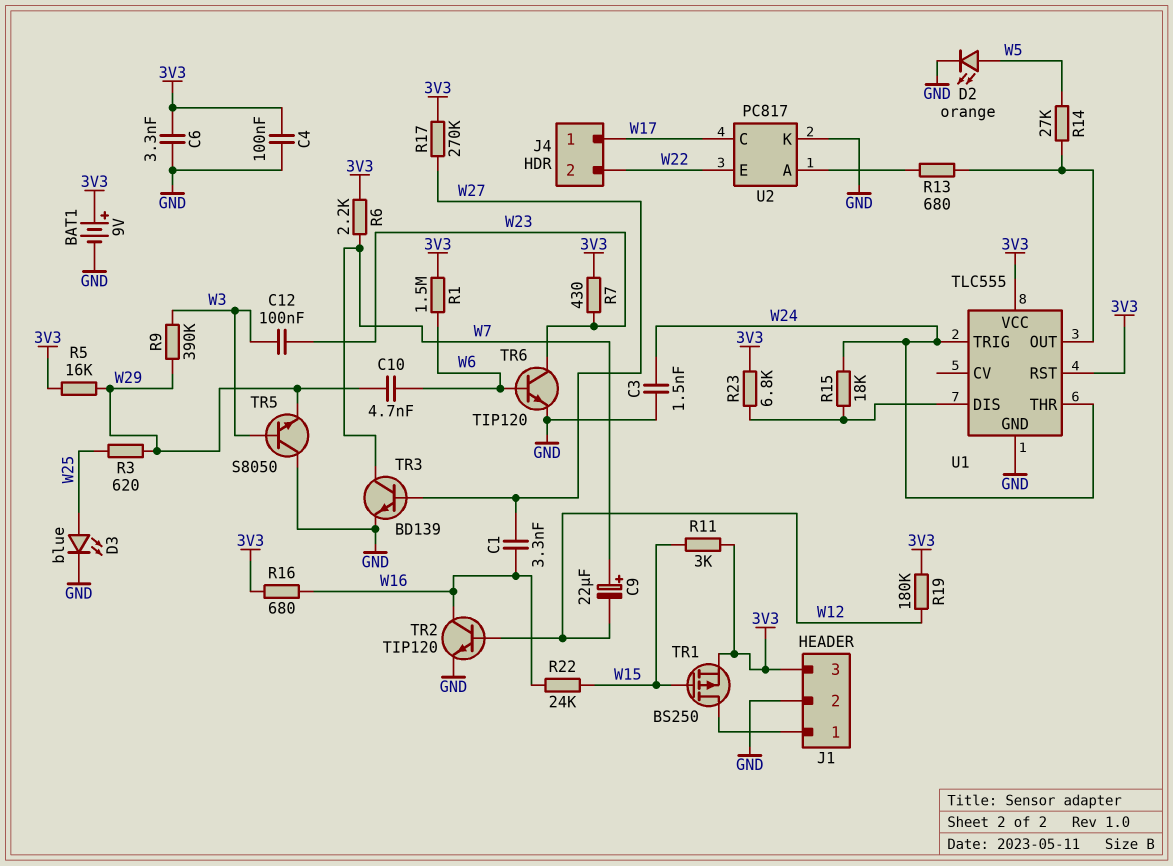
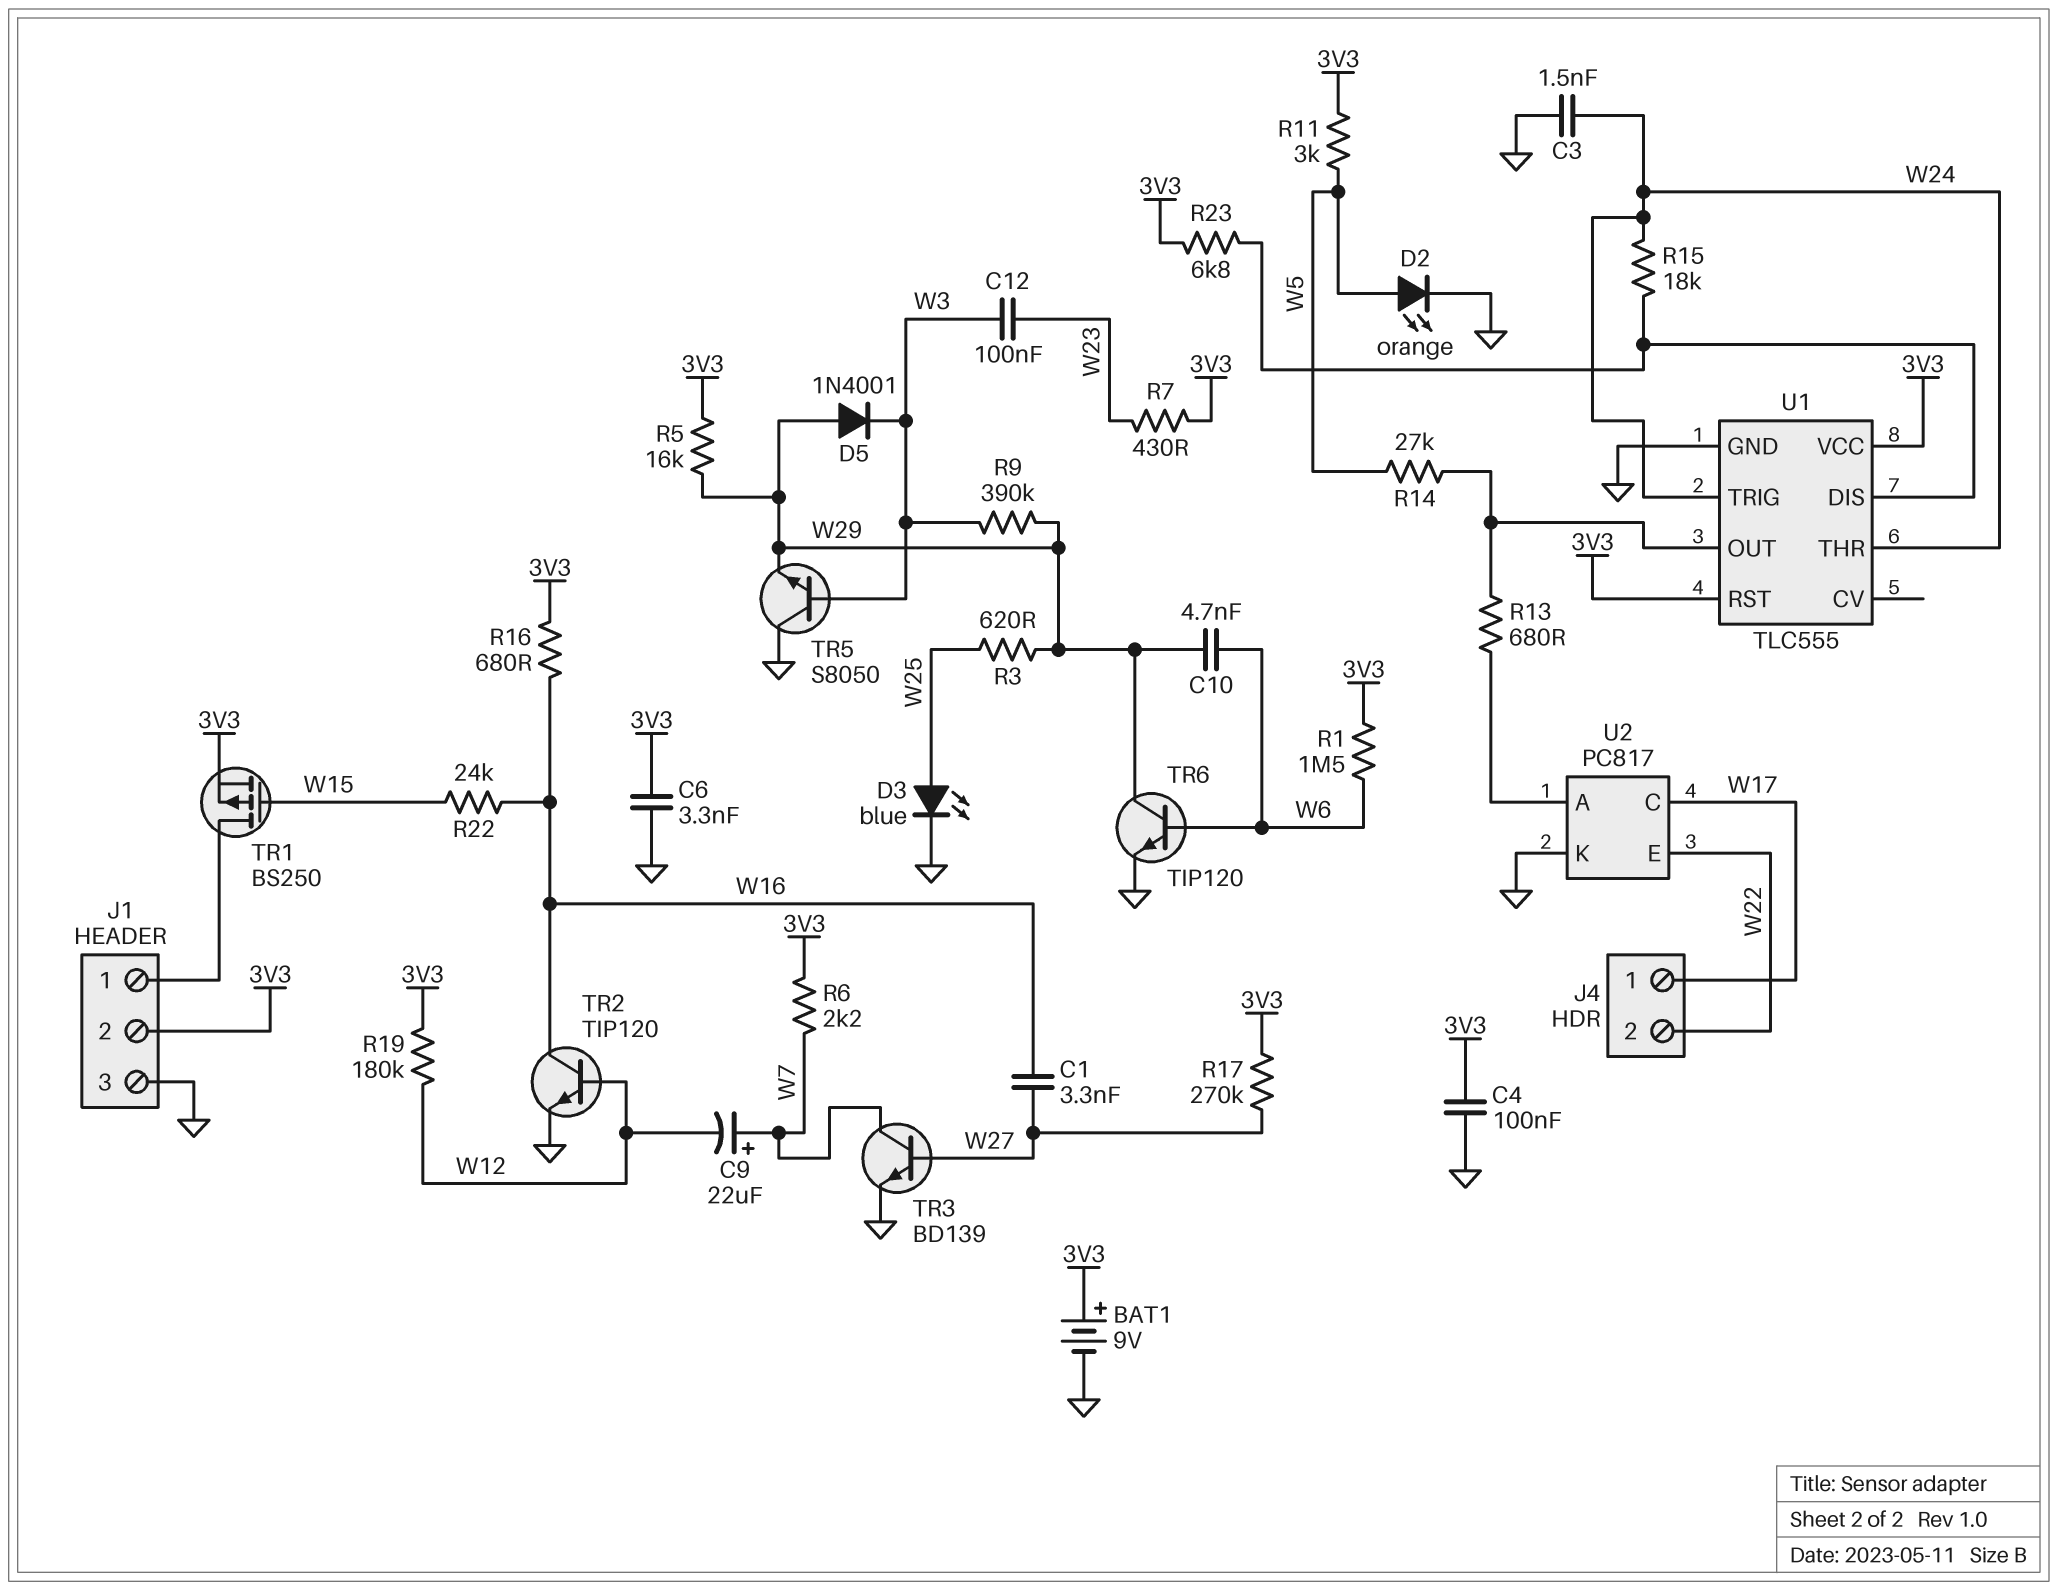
D5: none -> diode 1N4001 (A W29, K W3)
J1 pin 2: GND -> 3V3
J1 pin 3: 3V3 -> GND
R11: 3k (3V3, W15) -> 3k (3V3, W5)
TR6: NPN TIP120 (B W6, C W23, E GND) -> NPN TIP120 (B W6, C W29, E GND)

